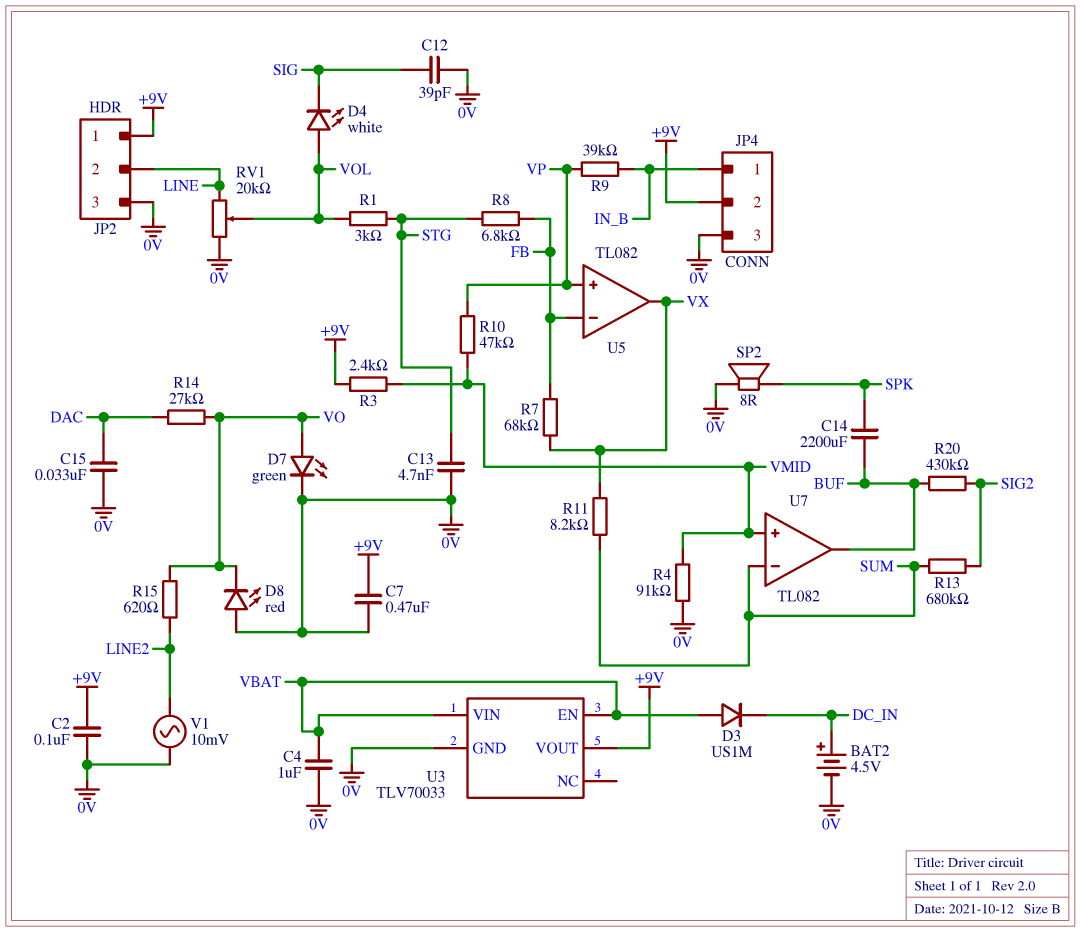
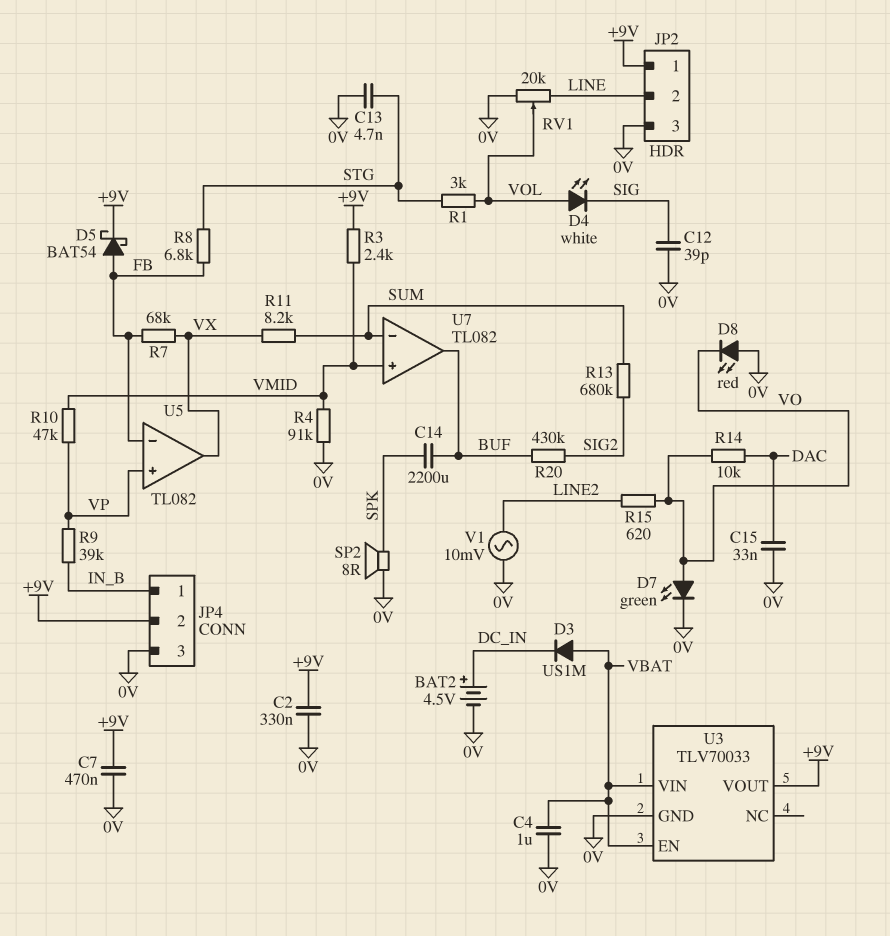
C2: 100nF (+9V, 0V) -> 330nF (+9V, 0V)
D5: none -> schottky BAT54 (A FB, K +9V)
R14: 27k (DAC, VO) -> 10k (DAC, VO)

